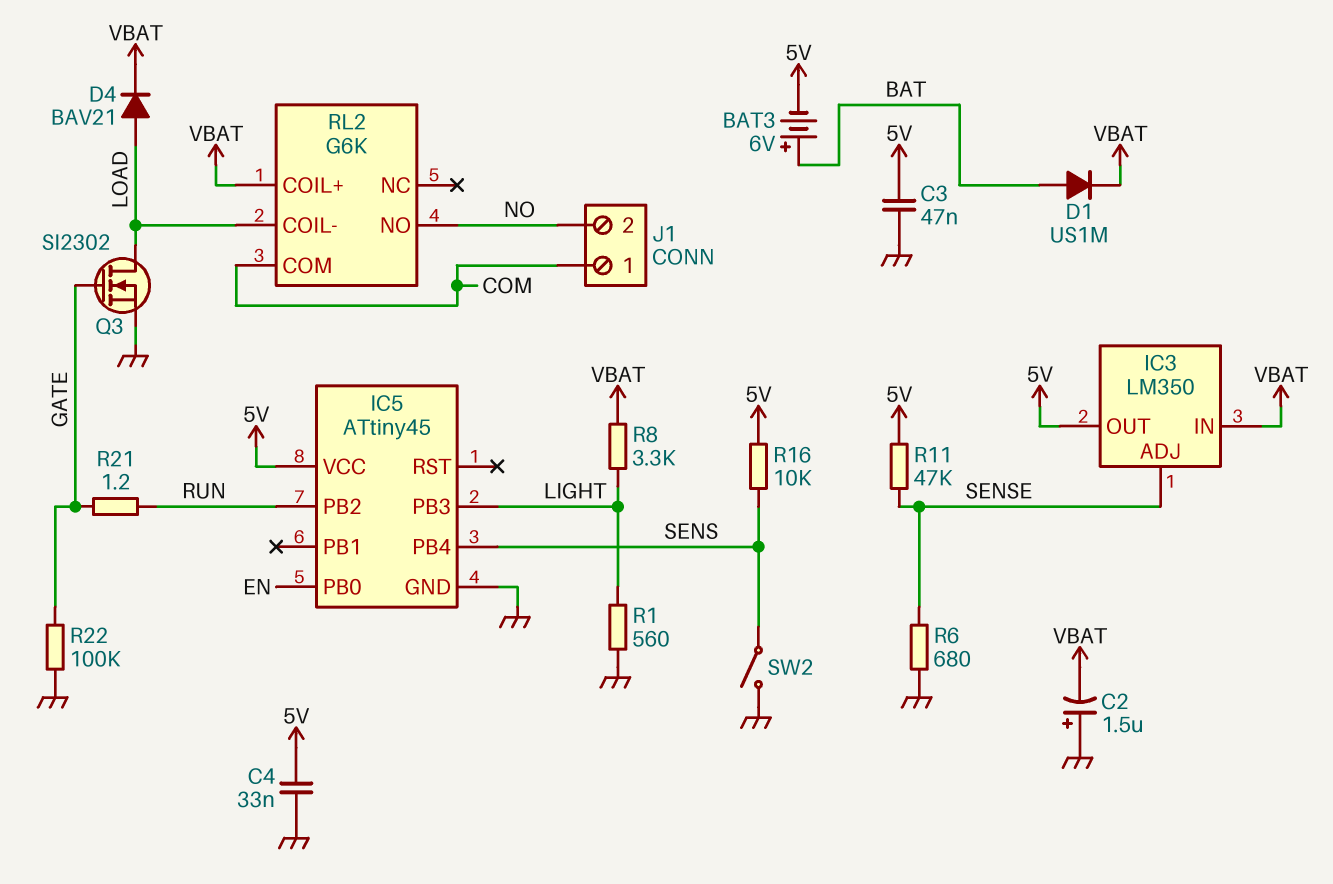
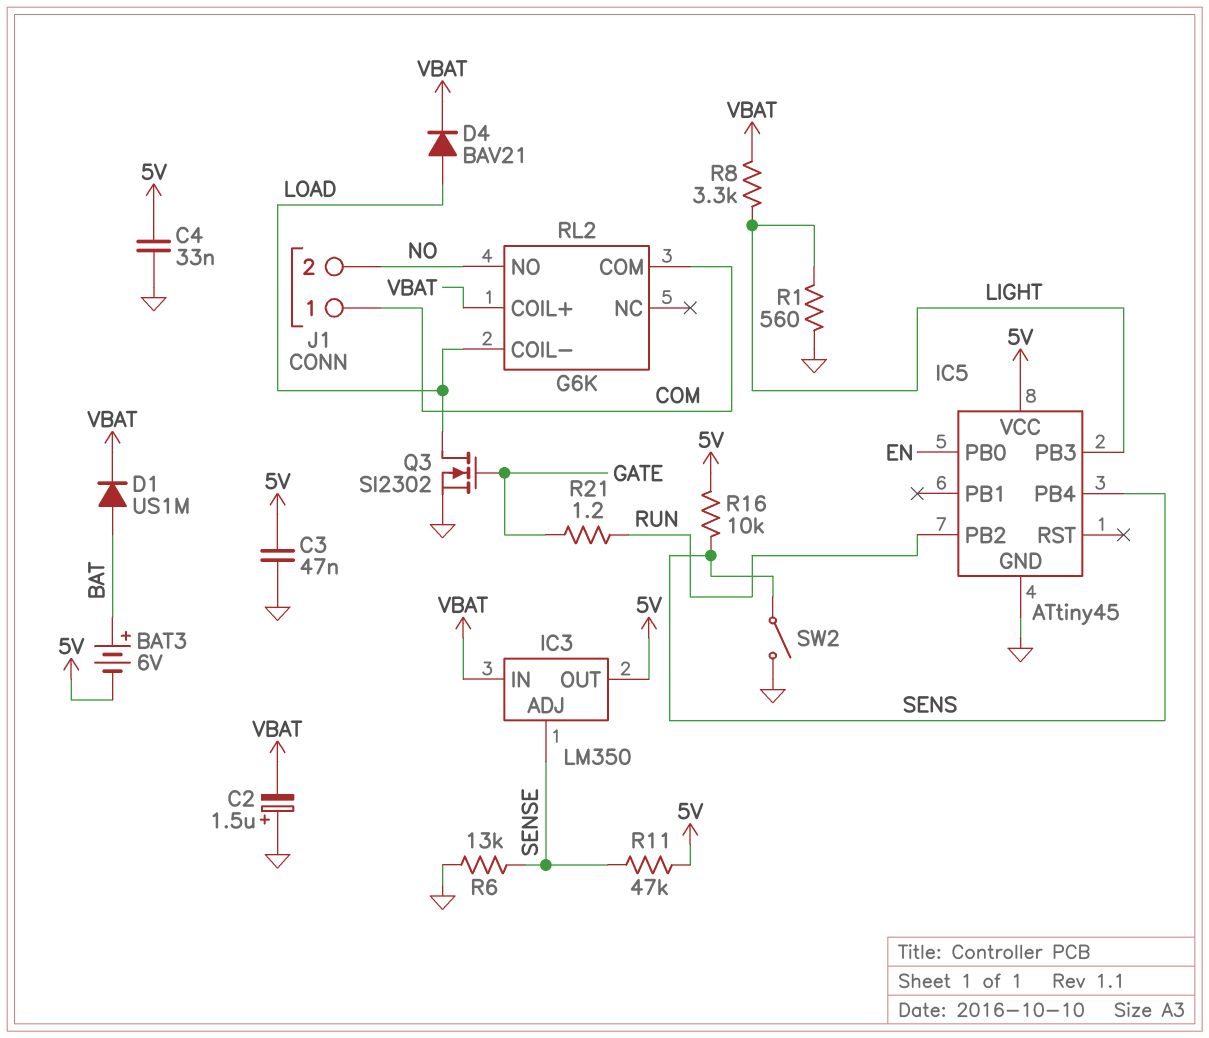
R6: 680 (GND, SENSE) -> 13k (GND, SENSE)
R22: 100k (GATE, GND) -> none

